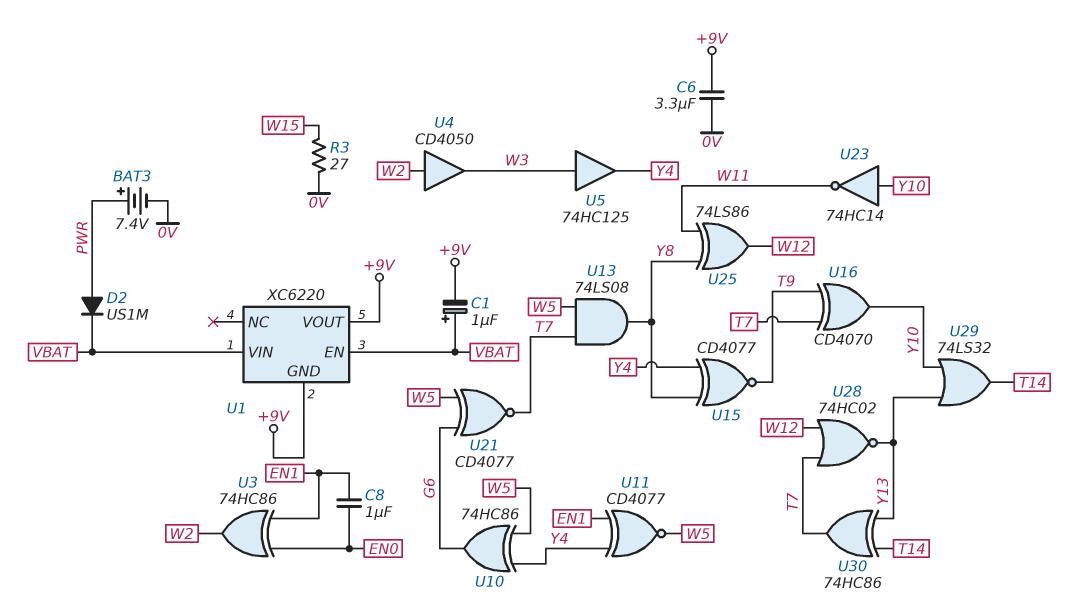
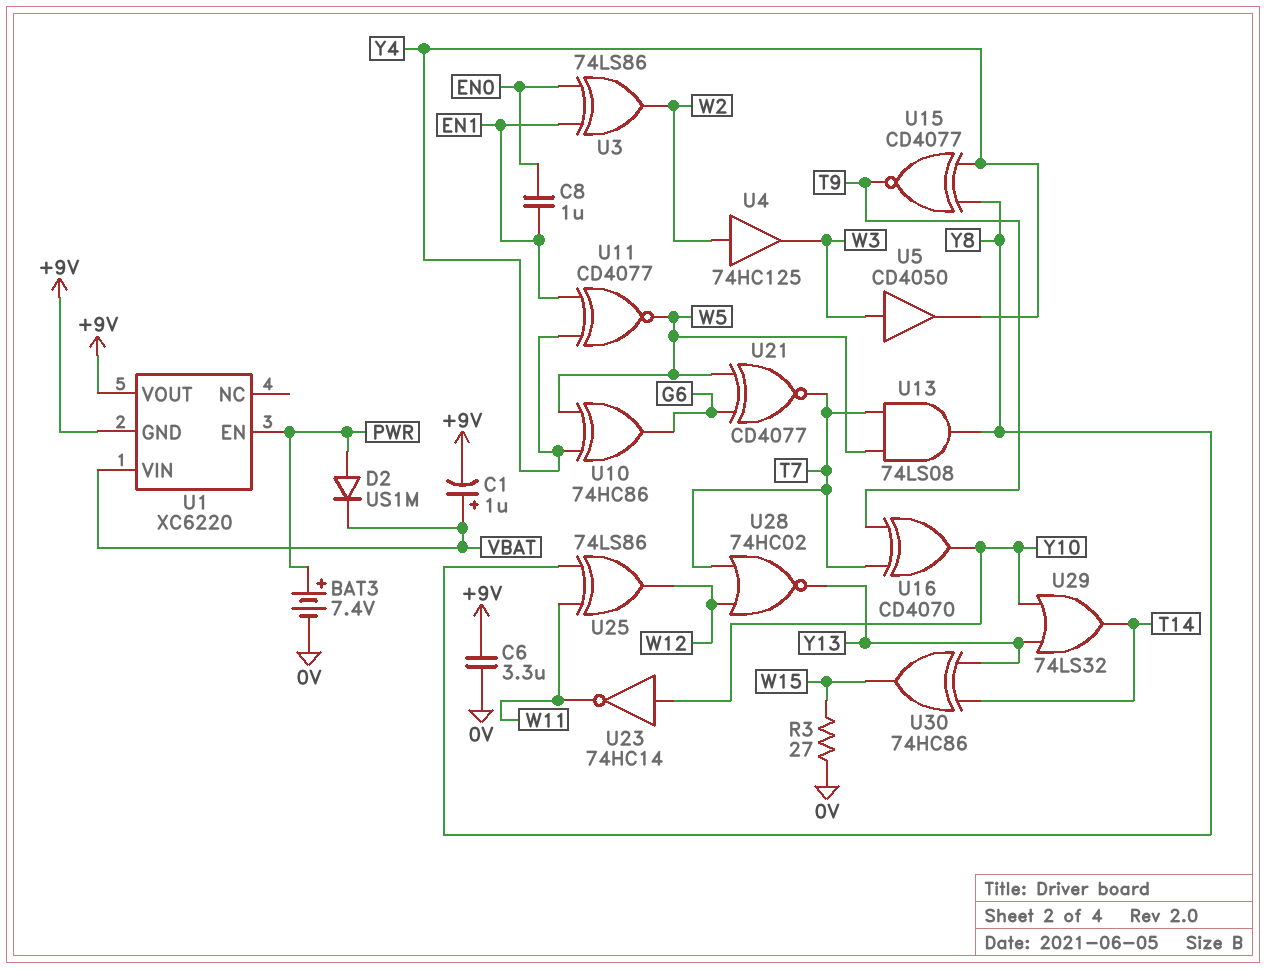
U1 pin EN: VBAT -> PWR
U3: XOR 74HC86 (in EN0, in EN1, out W2) -> XOR 74LS86 (in EN0, in EN1, out W2)
U4: buffer CD4050 (in W2, out W3) -> buffer 74HC125 (in W2, out W3)
U5: buffer 74HC125 (in W3, out Y4) -> buffer CD4050 (in W3, out Y4)
U30: XOR 74HC86 (in T14, in Y13, out T7) -> XOR 74HC86 (in T14, in Y13, out W15)

